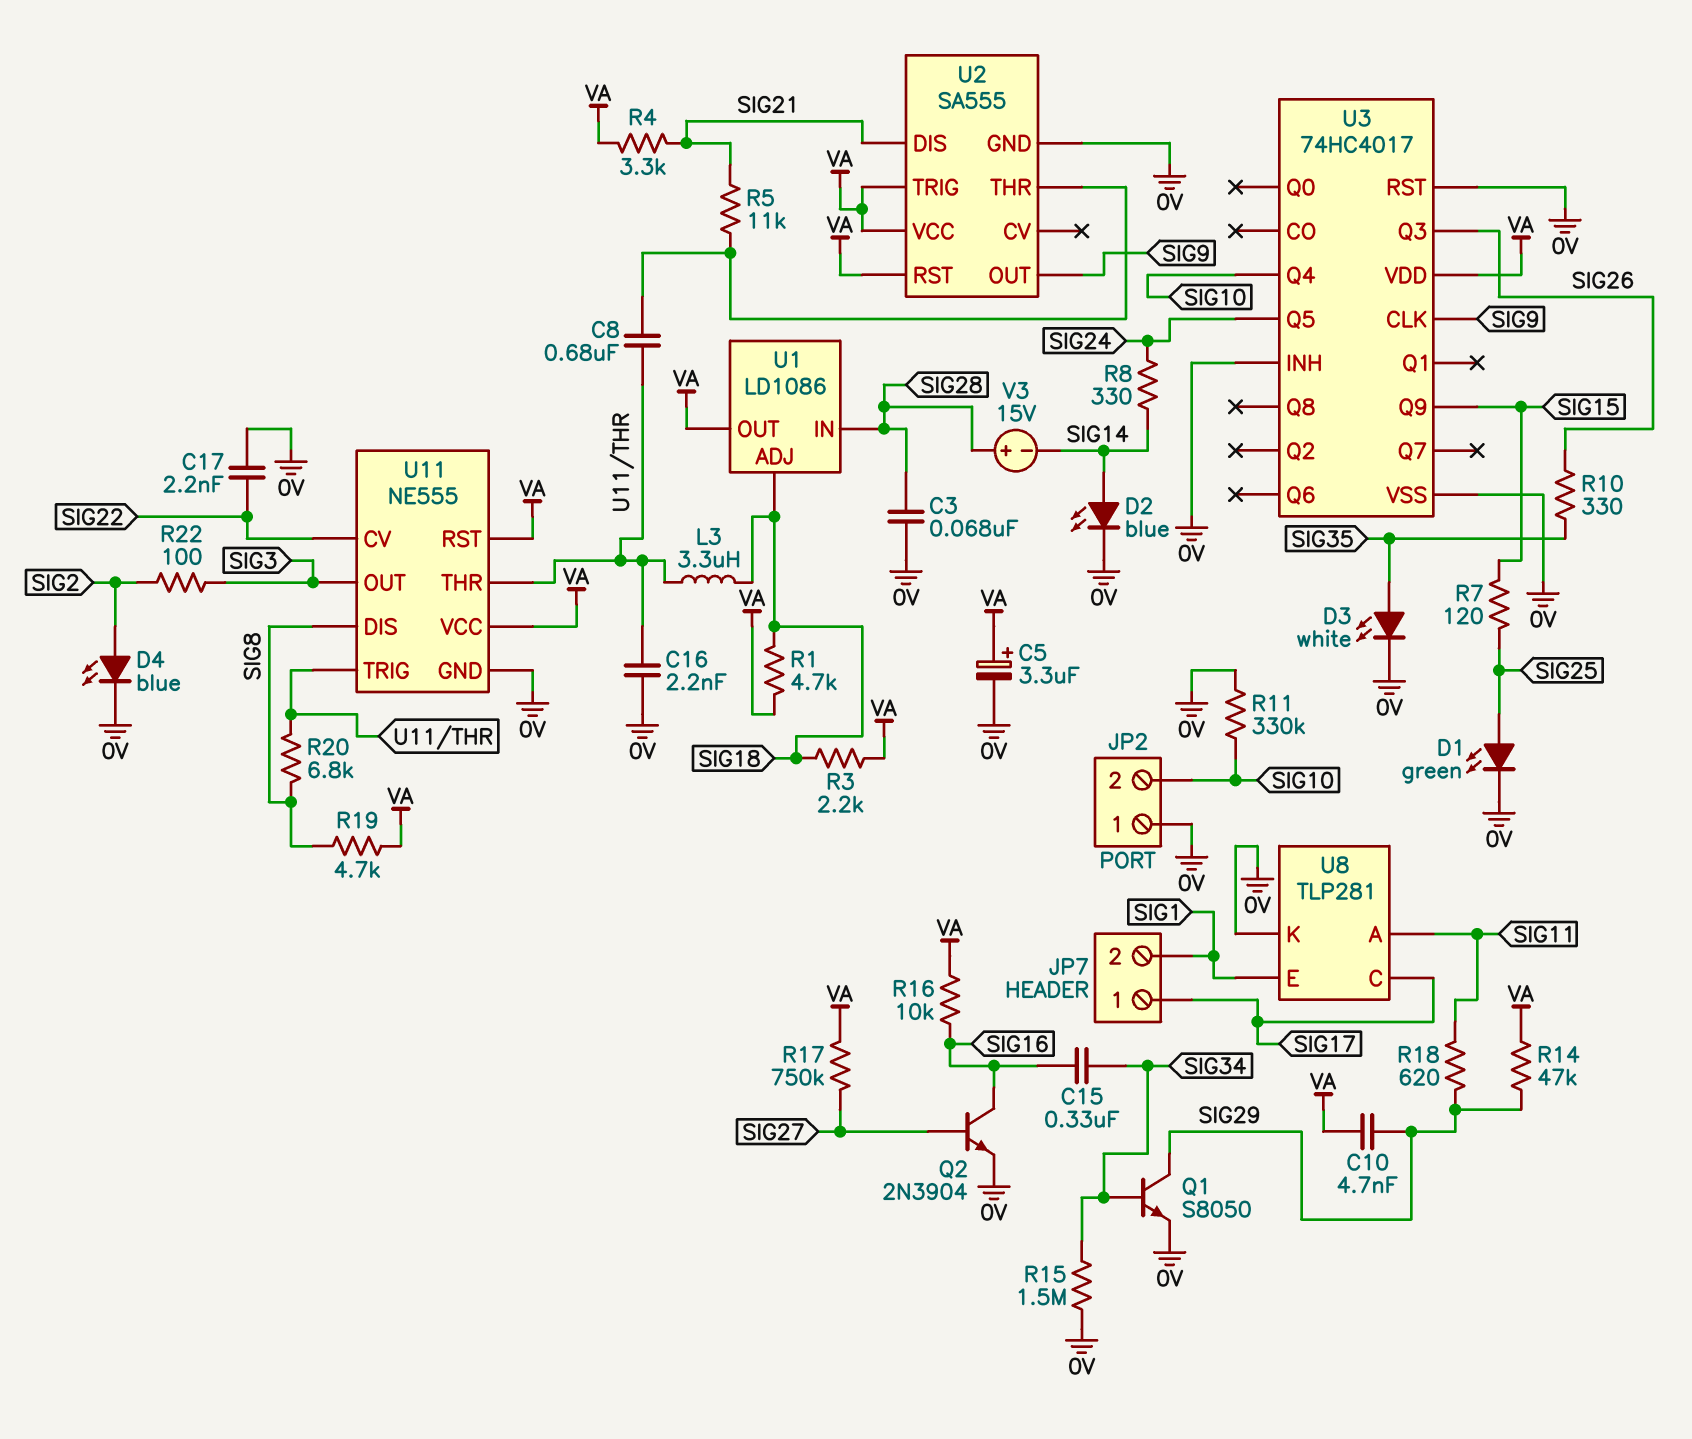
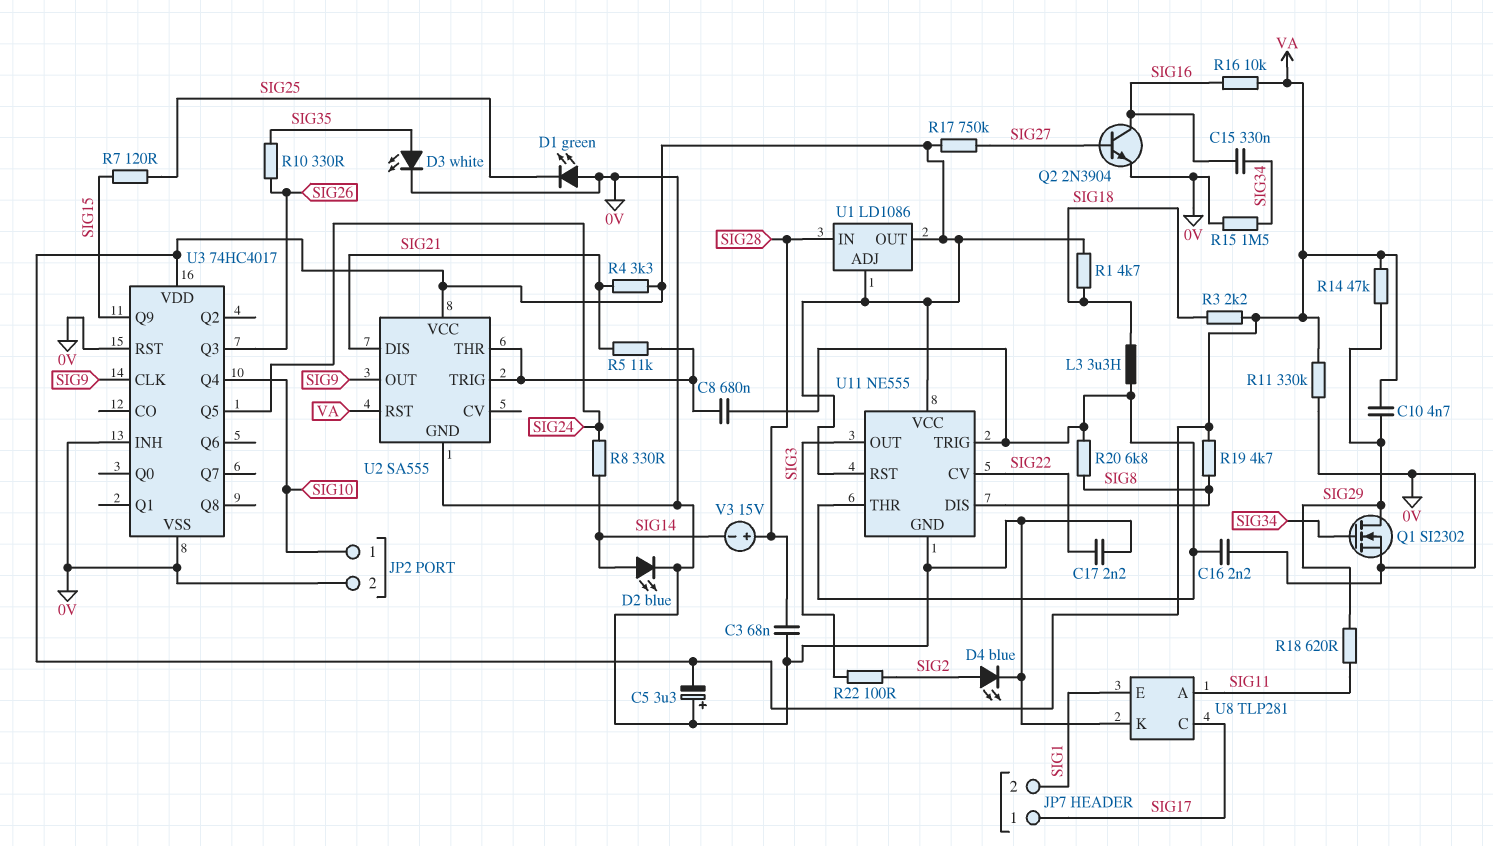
C5: 3.3uF (plus VA, minus 0V) -> 3.3uF (plus 0V, minus VA)
D1: LED green (A SIG25, K 0V) -> LED green (A 0V, K SIG25)
JP2 pin 1: 0V -> SIG10
JP2 pin 2: SIG10 -> 0V
Q1: NPN S8050 (B SIG34, C SIG29, E 0V) -> NMOS SI2302 (G SIG34, D SIG29, S 0V)
R11: 330k (0V, SIG10) -> 330k (0V, VA)
U1 pin ADJ: SIG18 -> VA
U2 pin TRIG: VA -> U2/THR

